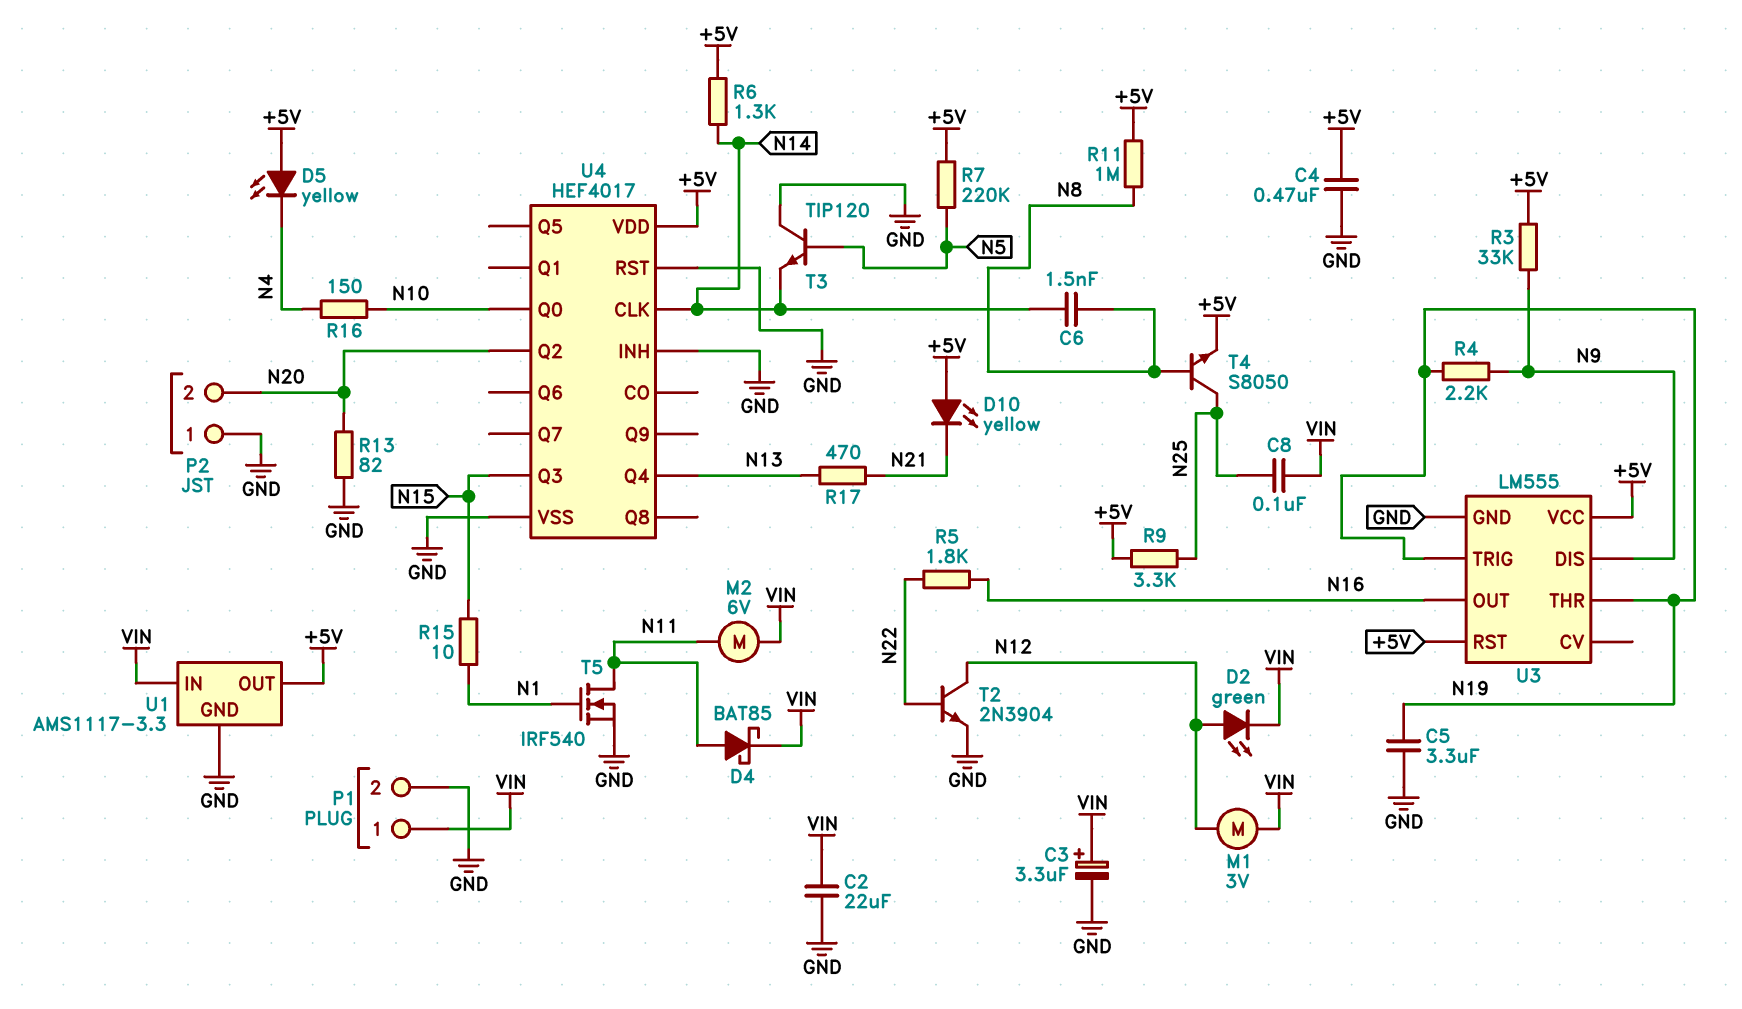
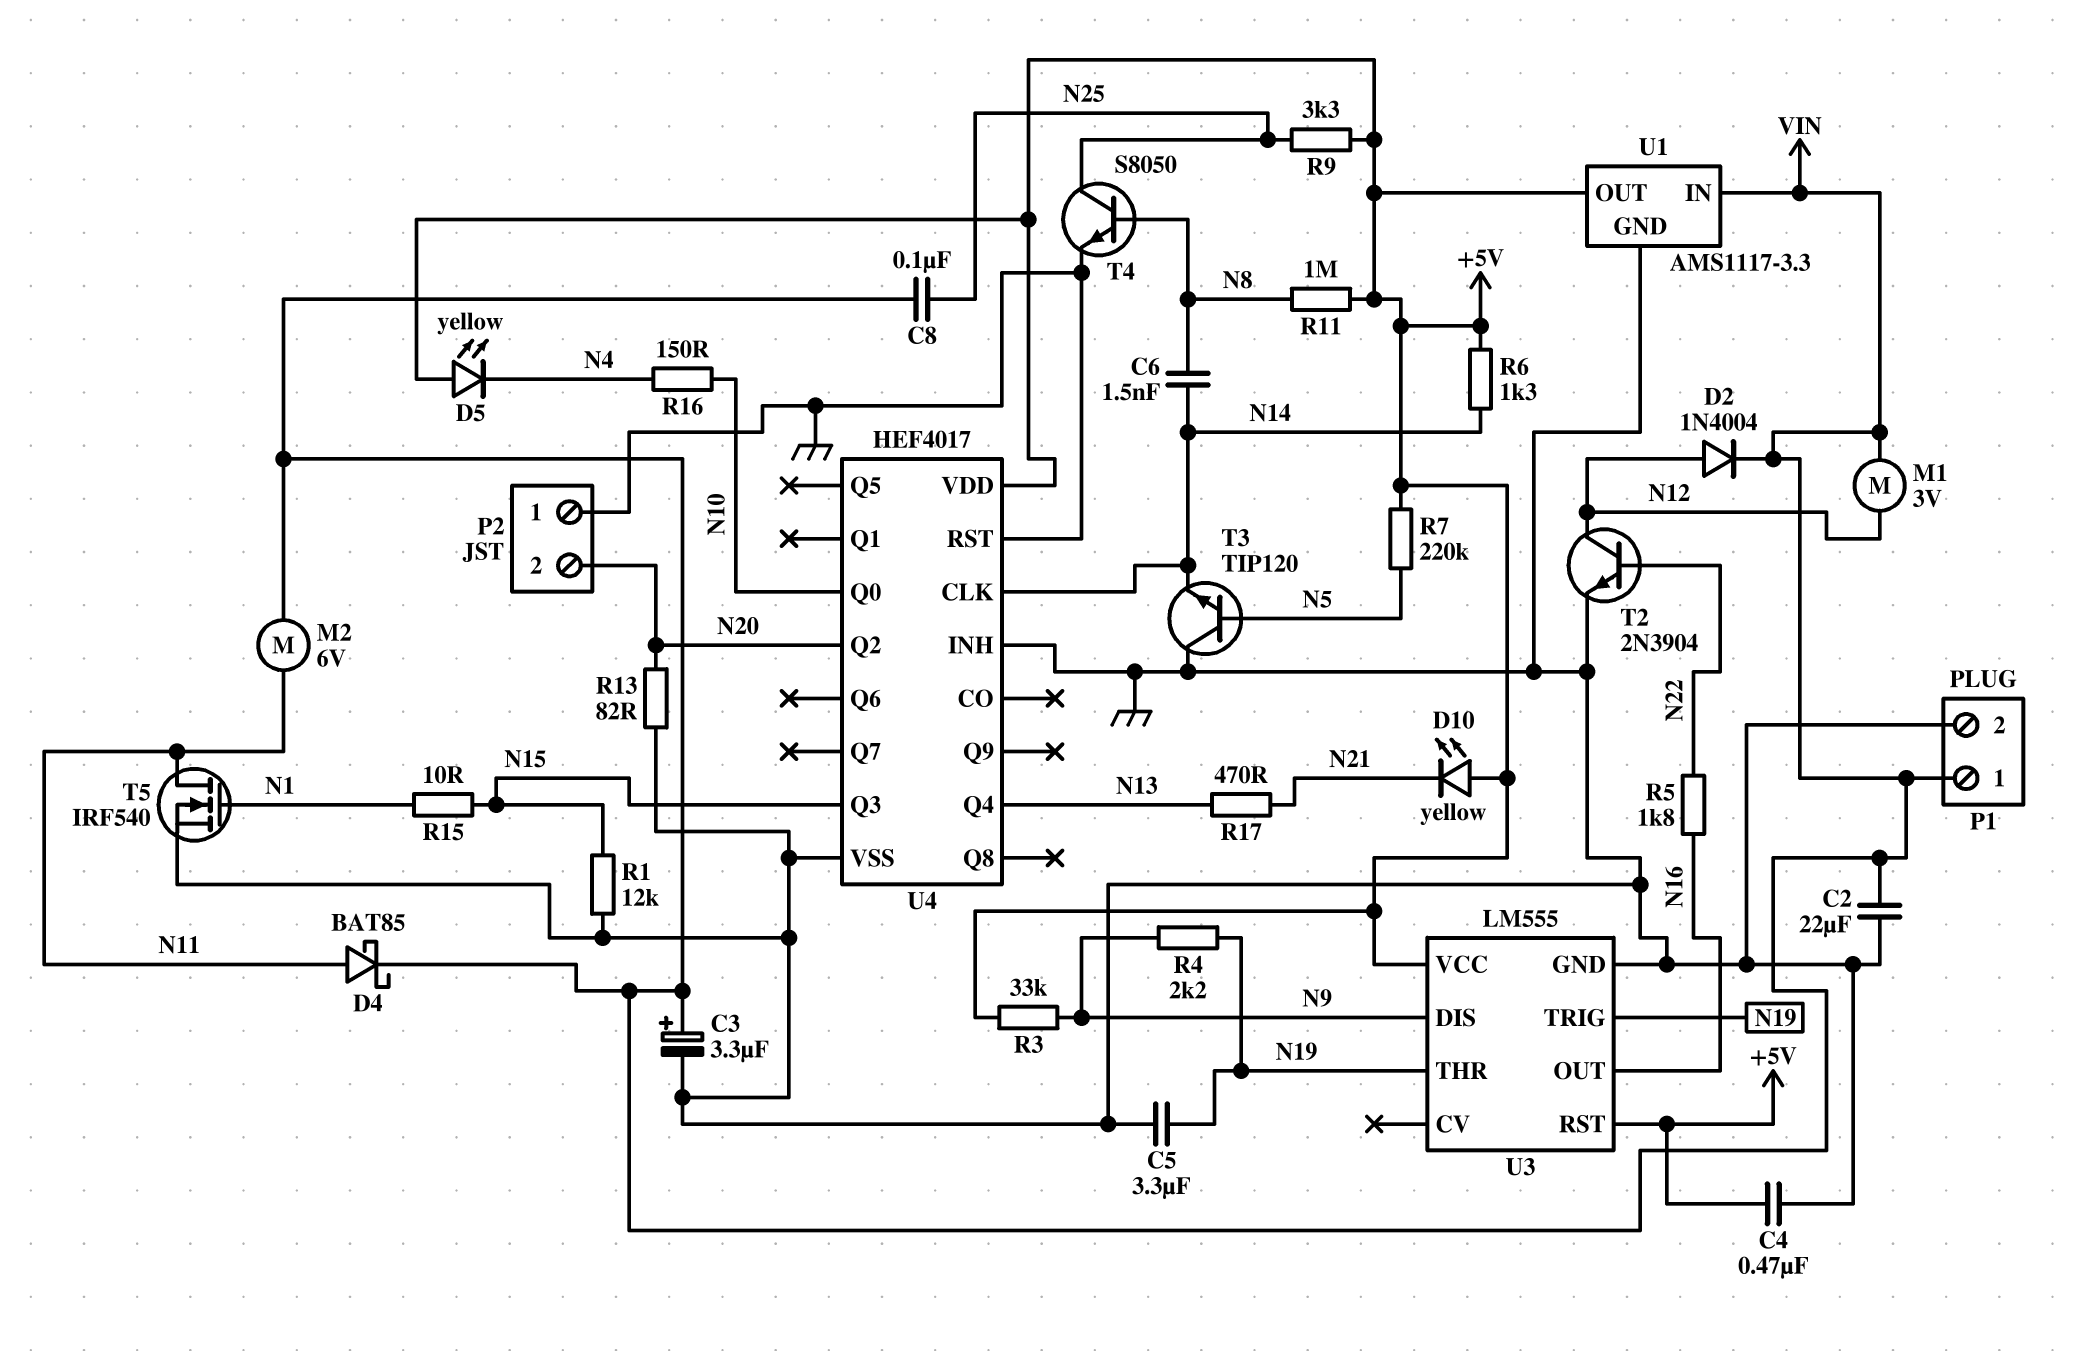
D2: LED green (A N12, K VIN) -> diode 1N4004 (A N12, K VIN)
R1: none -> 12k (GND, N15)
T4: NPN S8050 (B N8, C N25, E +5V) -> NPN S8050 (B N8, C N25, E GND)

